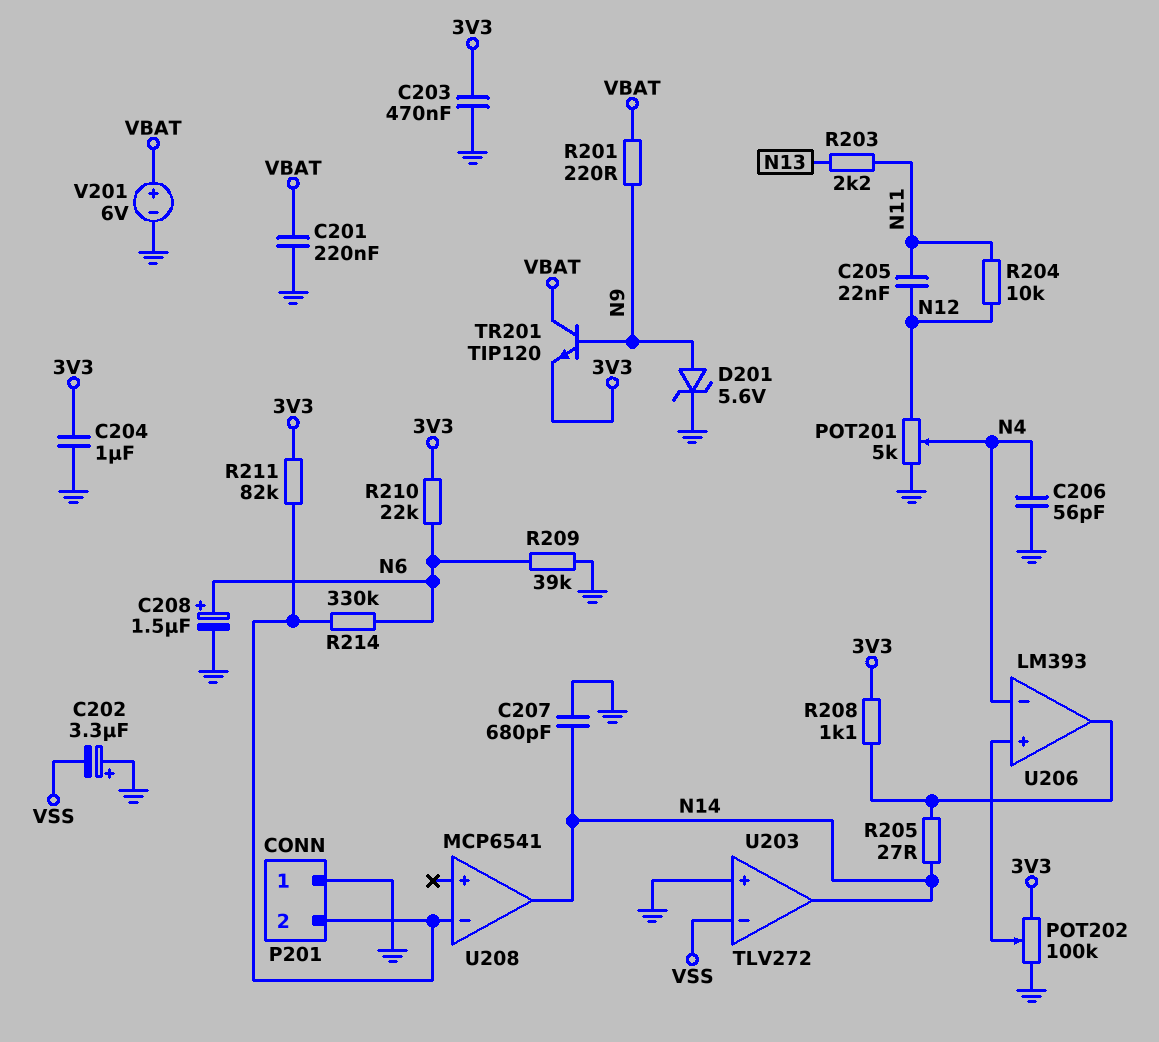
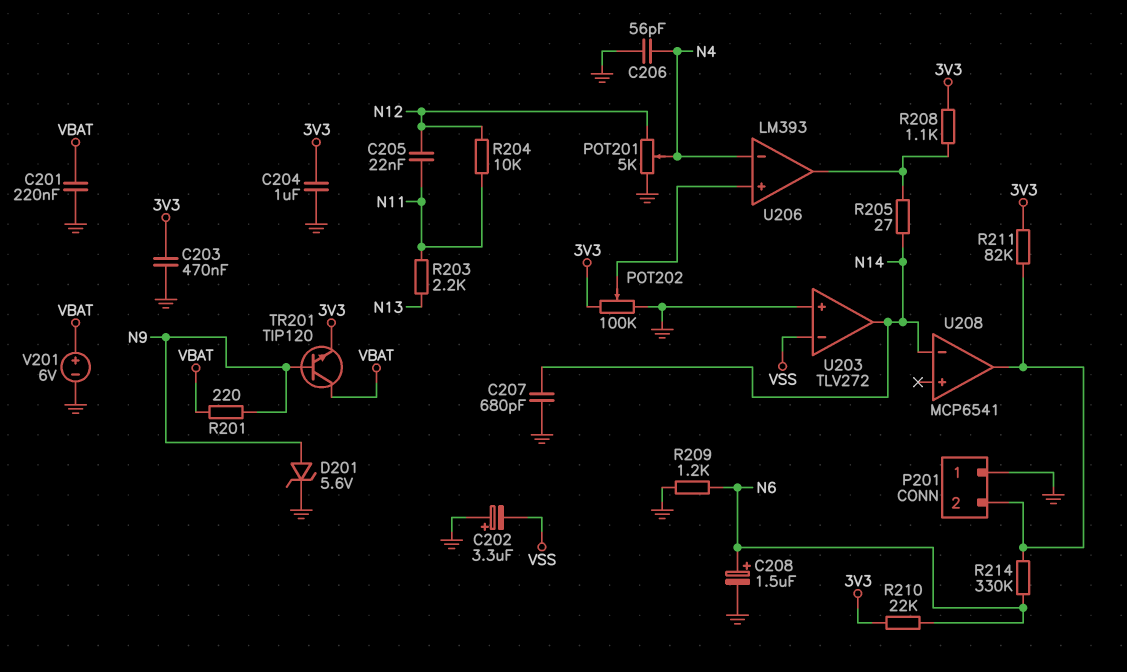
R209: 39k (GND, N6) -> 1.2k (GND, N6)
U208 pin in-: P201/2 -> N14
U208 pin out: N14 -> P201/2

